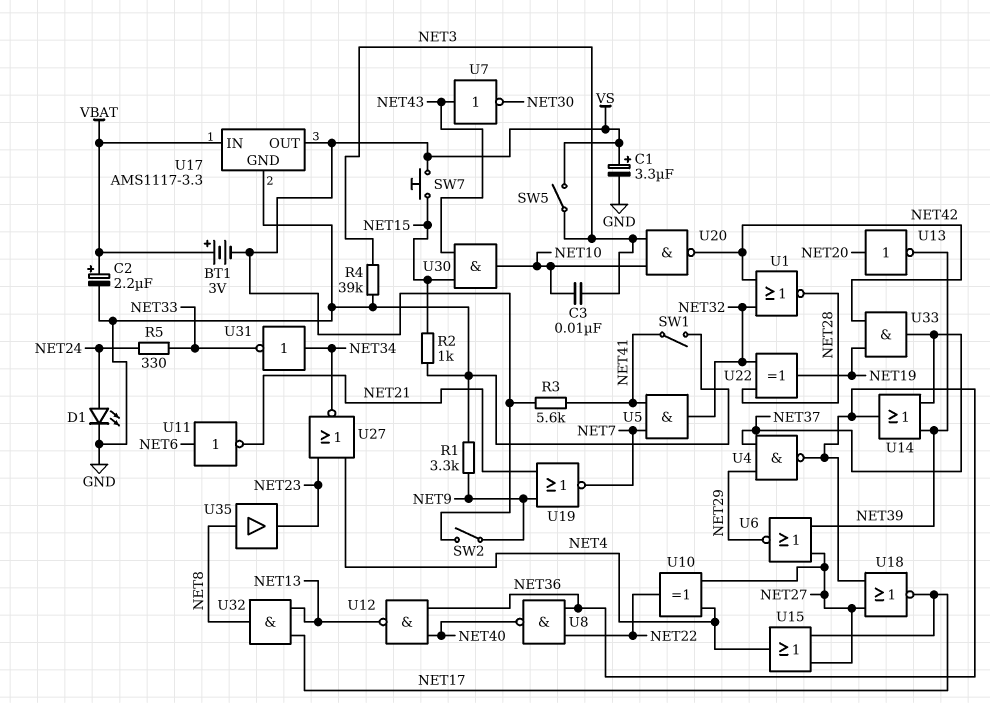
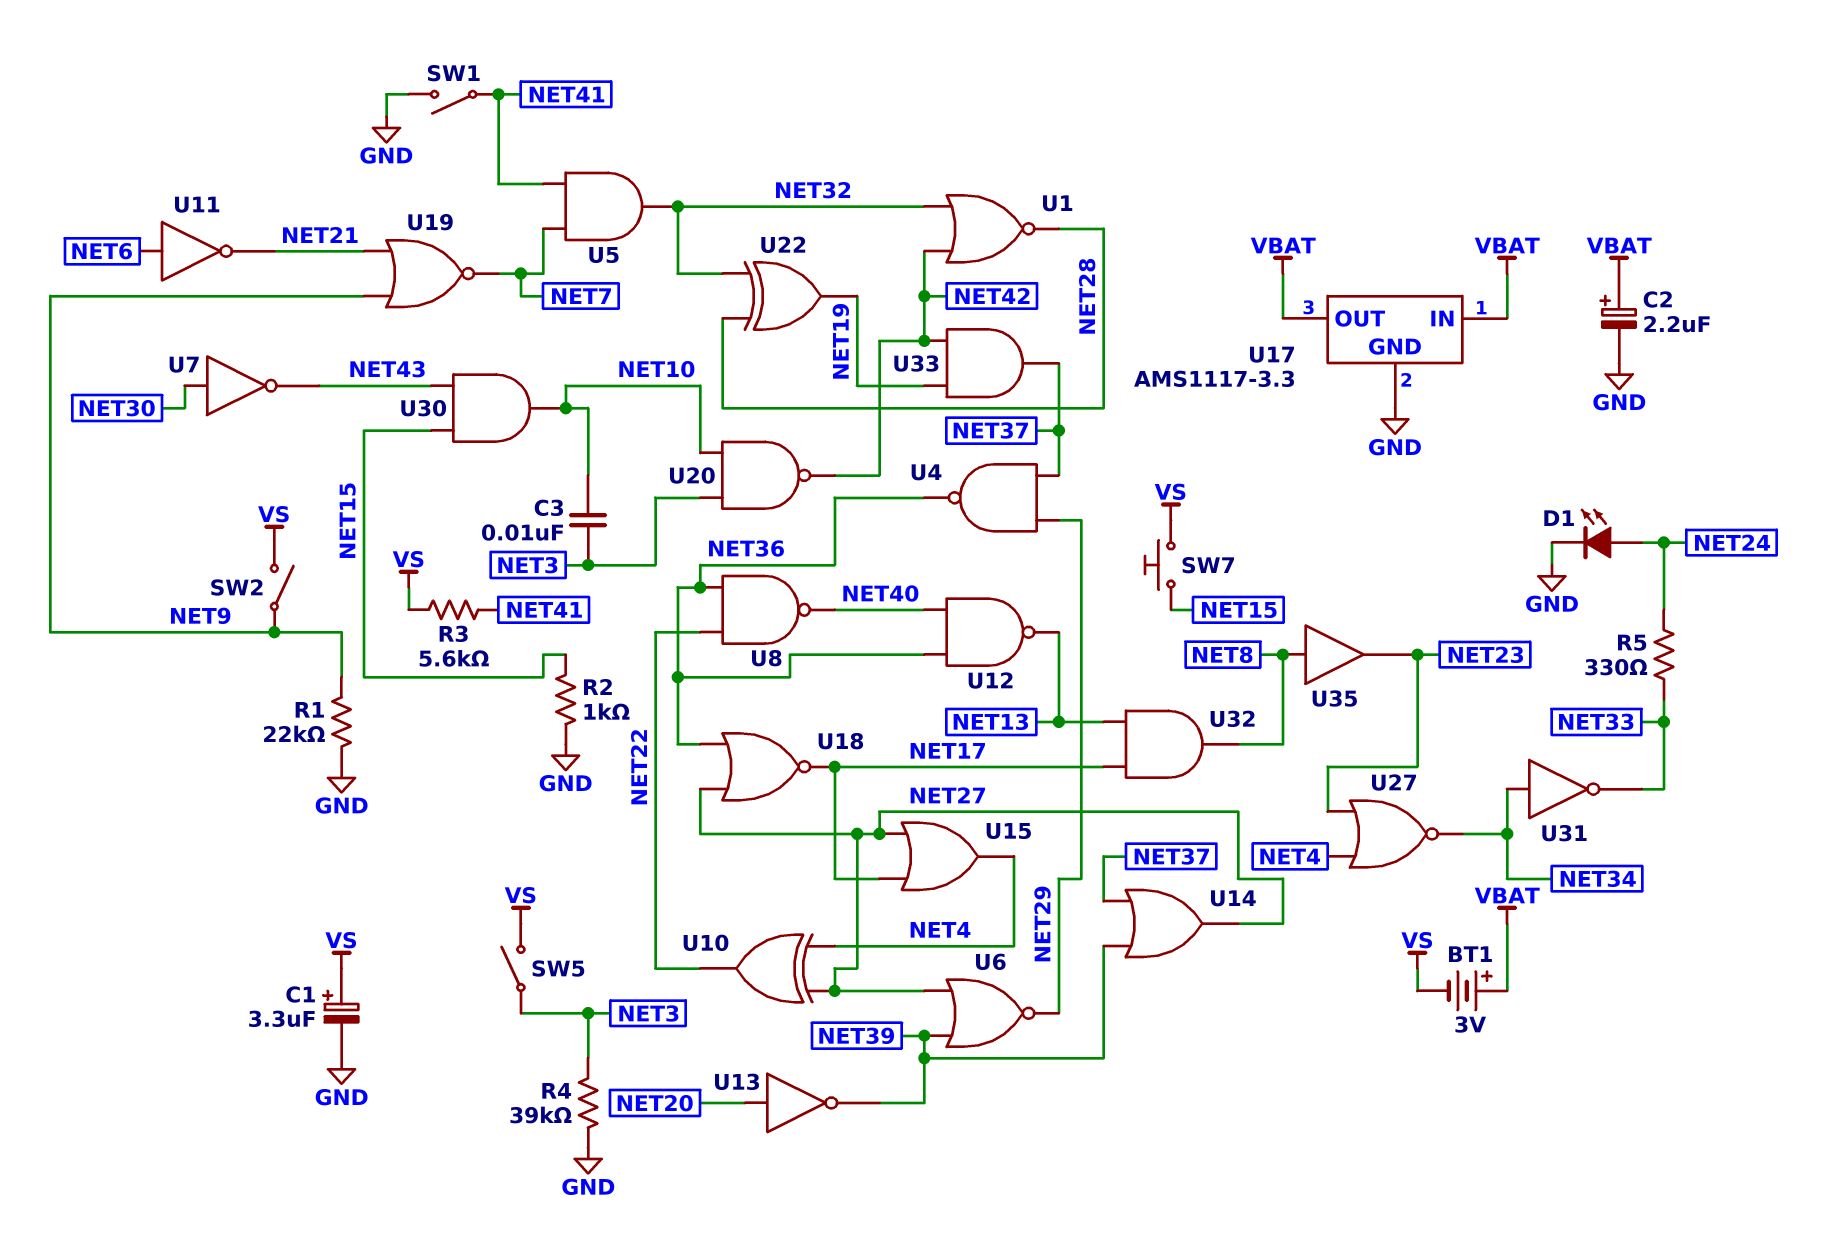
R1: 3.3k (GND, NET9) -> 22k (GND, NET9)
U7: NOT (in NET43, out NET30) -> NOT (in NET30, out NET43)
U14: OR (in NET37, in NET39, out NET36) -> OR (in NET37, in NET39, out NET27)
U17 pin OUT: VS -> VBAT

